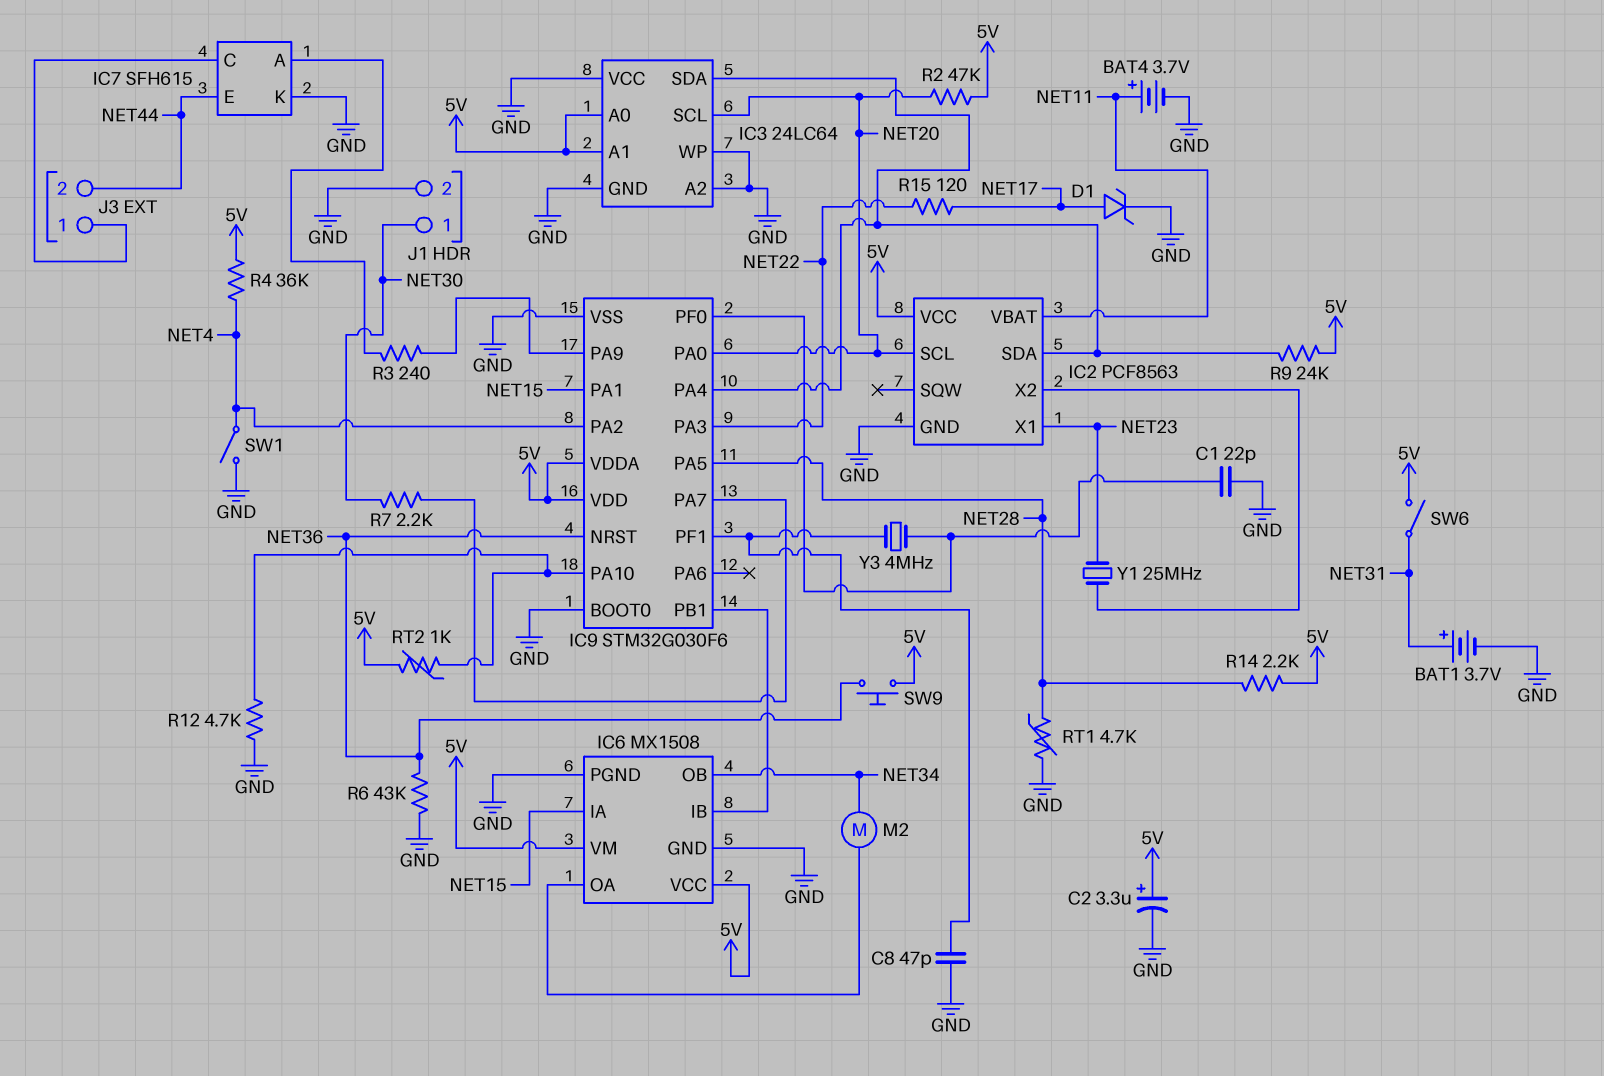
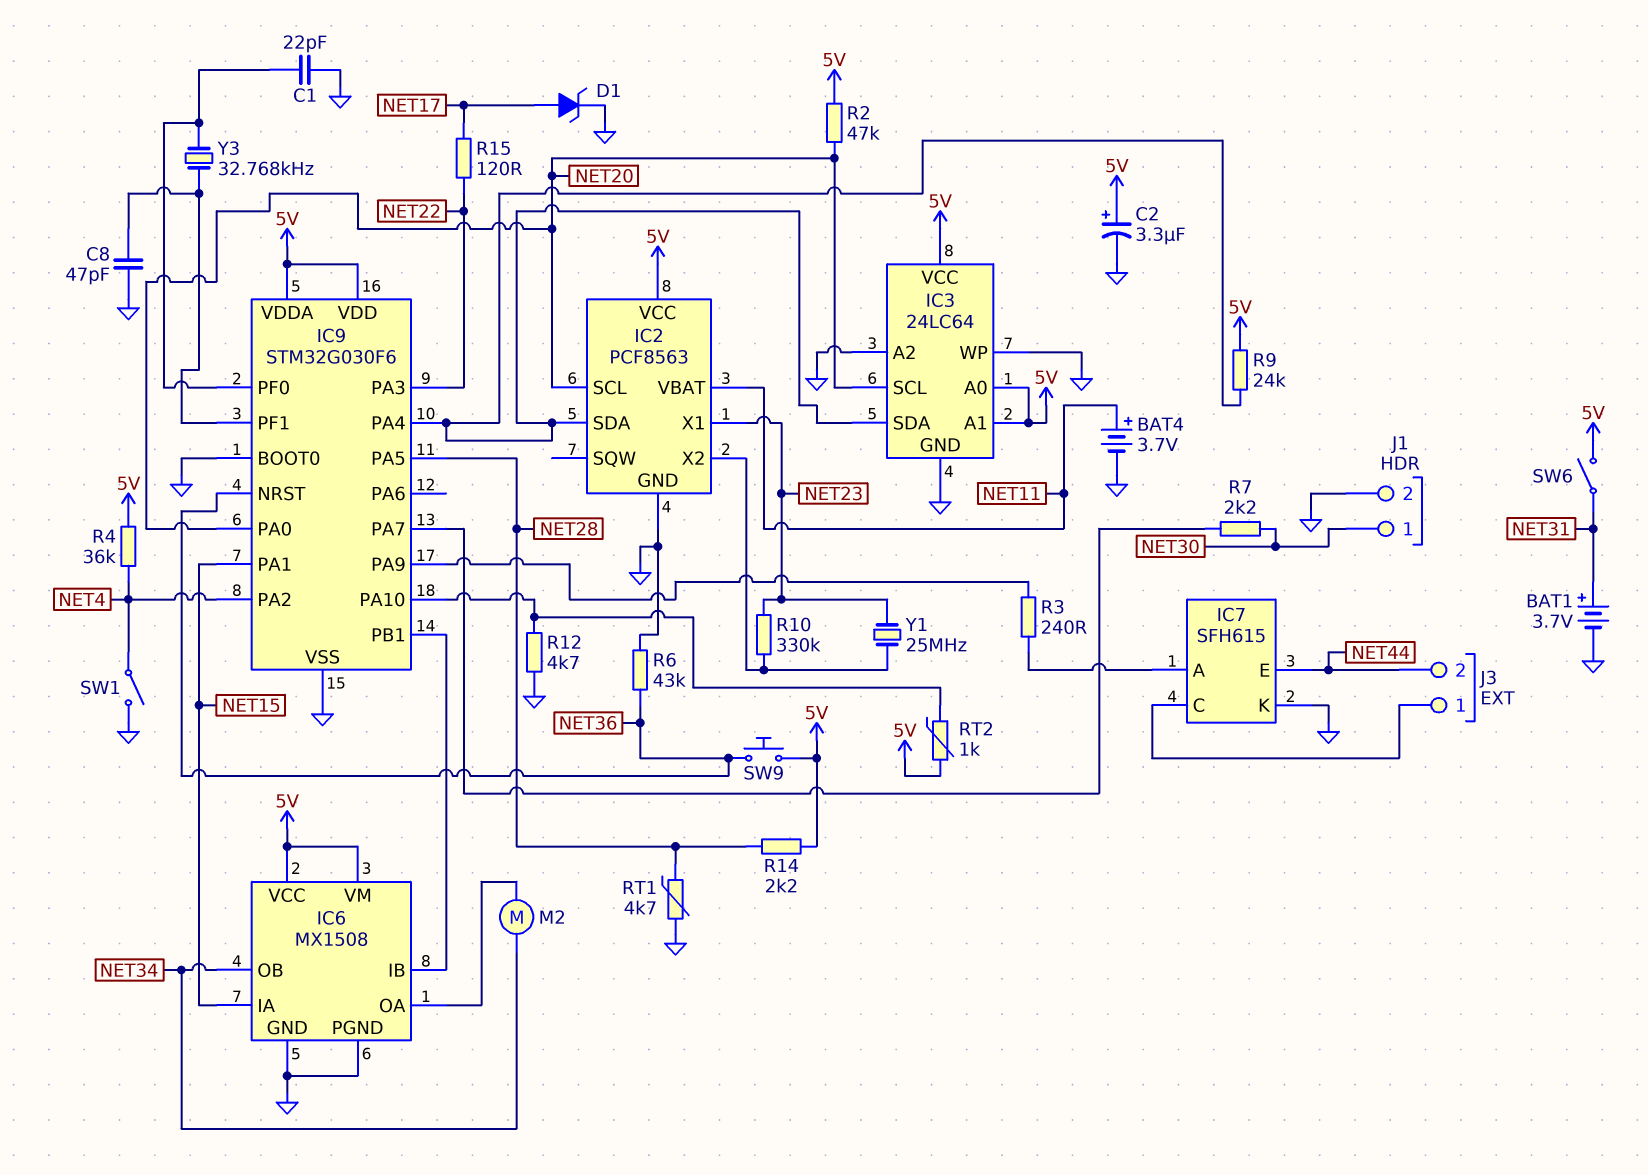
IC3 pin VCC: GND -> 5V
R10: none -> 330k (IC2/X2, NET23)
Y3: 4MHz (IC9/PF0, IC9/PF1) -> 32.768kHz (IC9/PF0, IC9/PF1)

